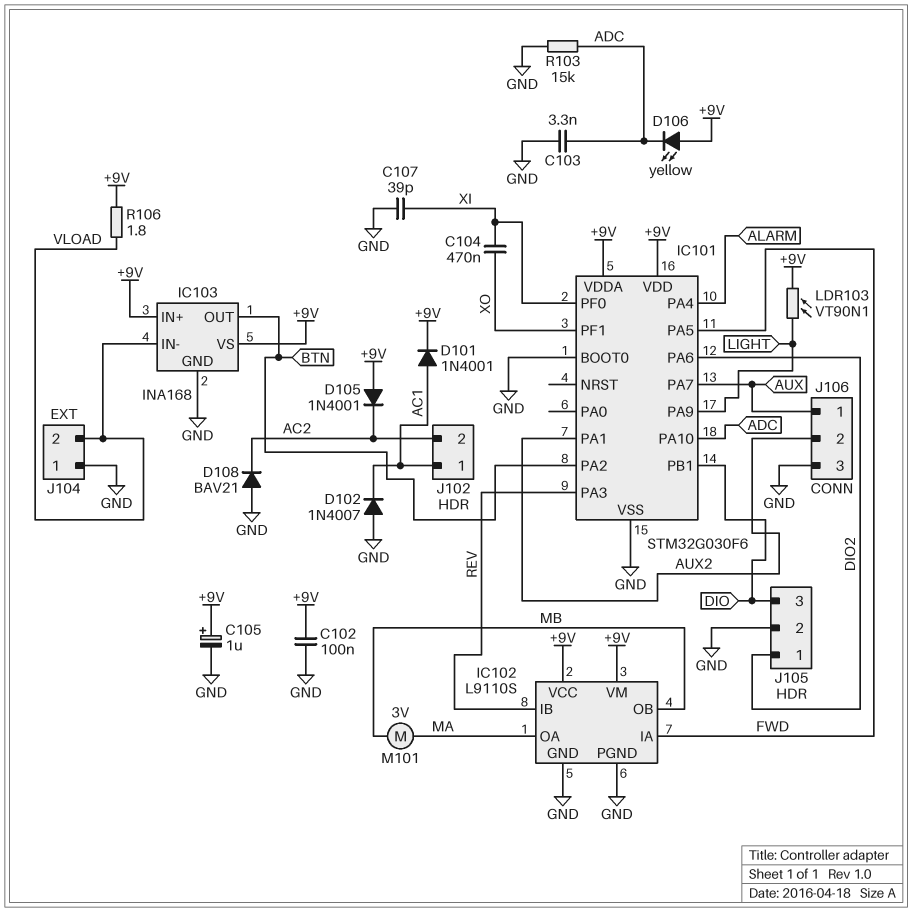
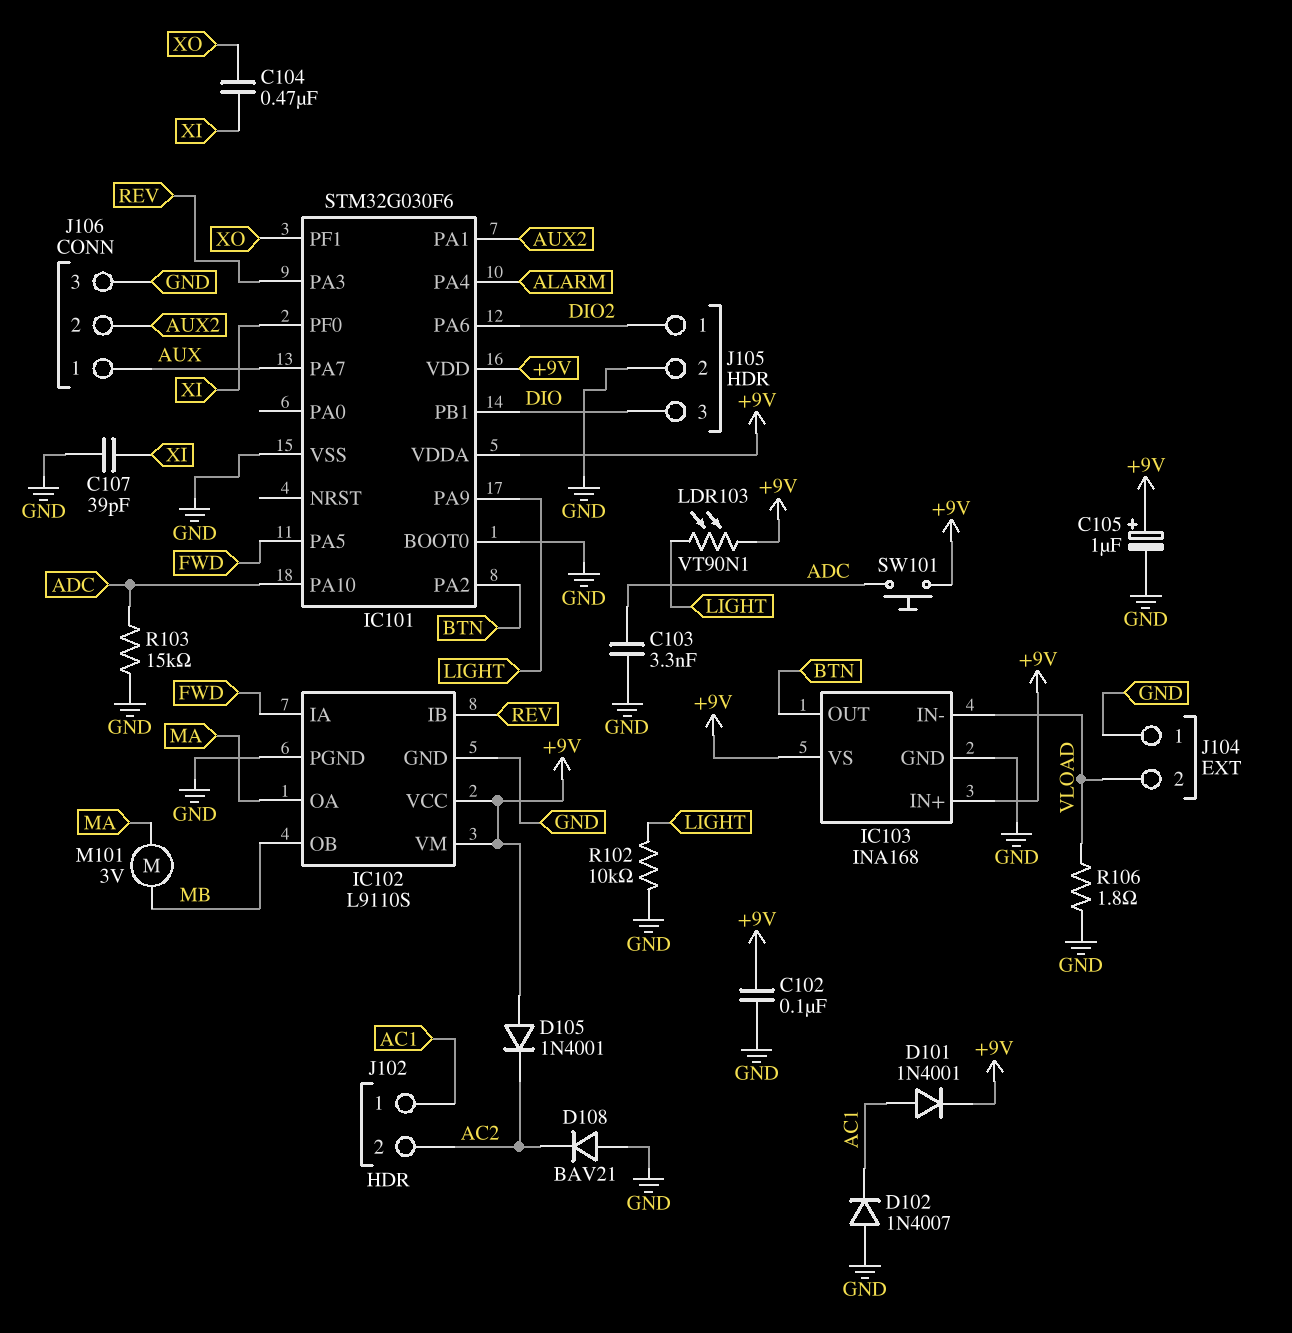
D106: LED yellow (A +9V, K ADC) -> none
R102: none -> 10k (GND, LIGHT)
R106: 1.8 (+9V, VLOAD) -> 1.8 (GND, VLOAD)
SW101: none -> button (+9V, ADC)

